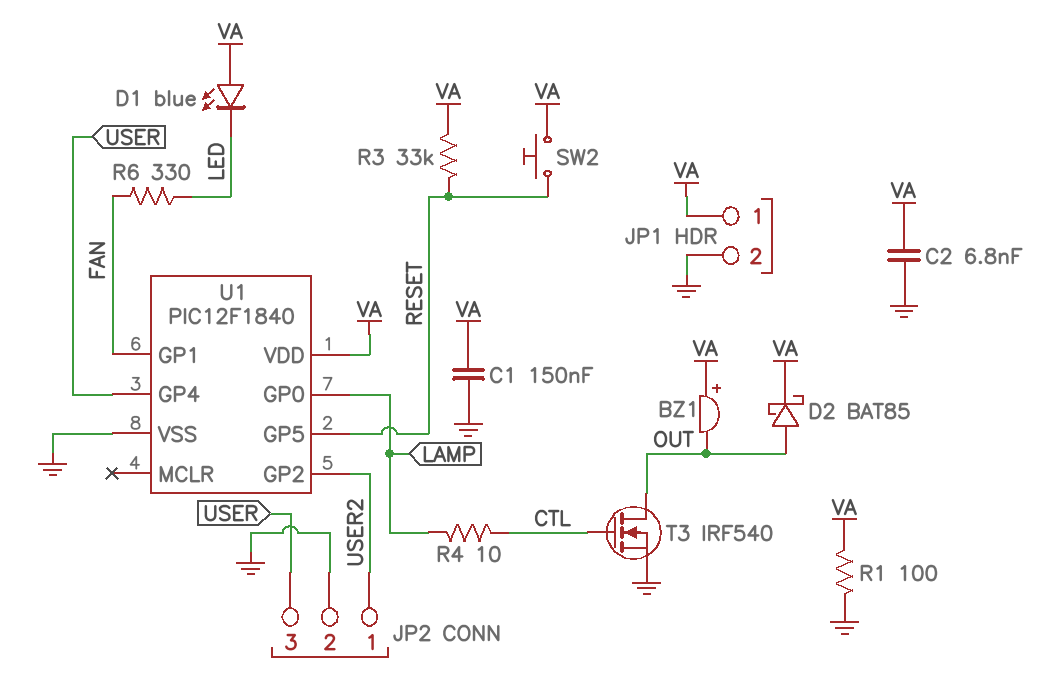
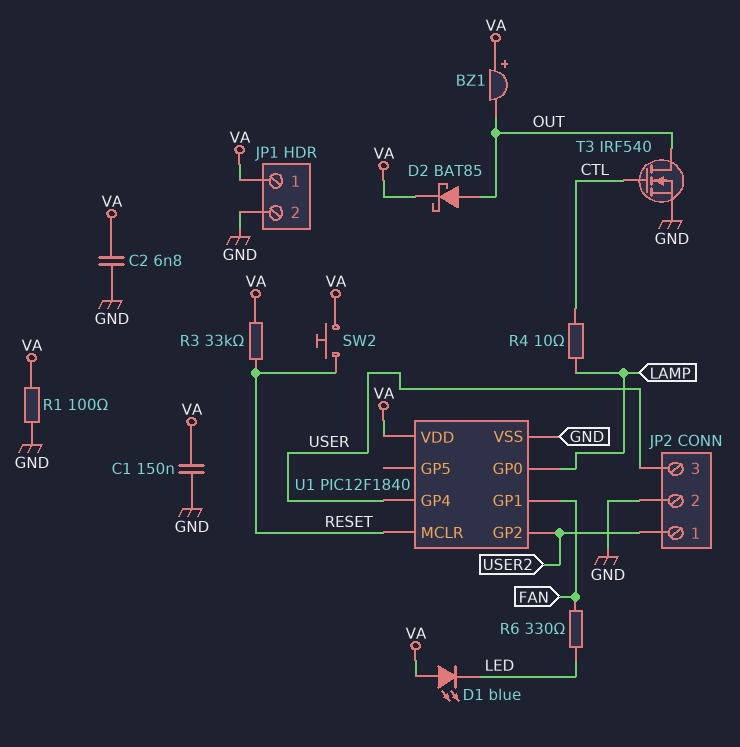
U1 pin GP5: RESET -> none
U1 pin MCLR: none -> RESET

